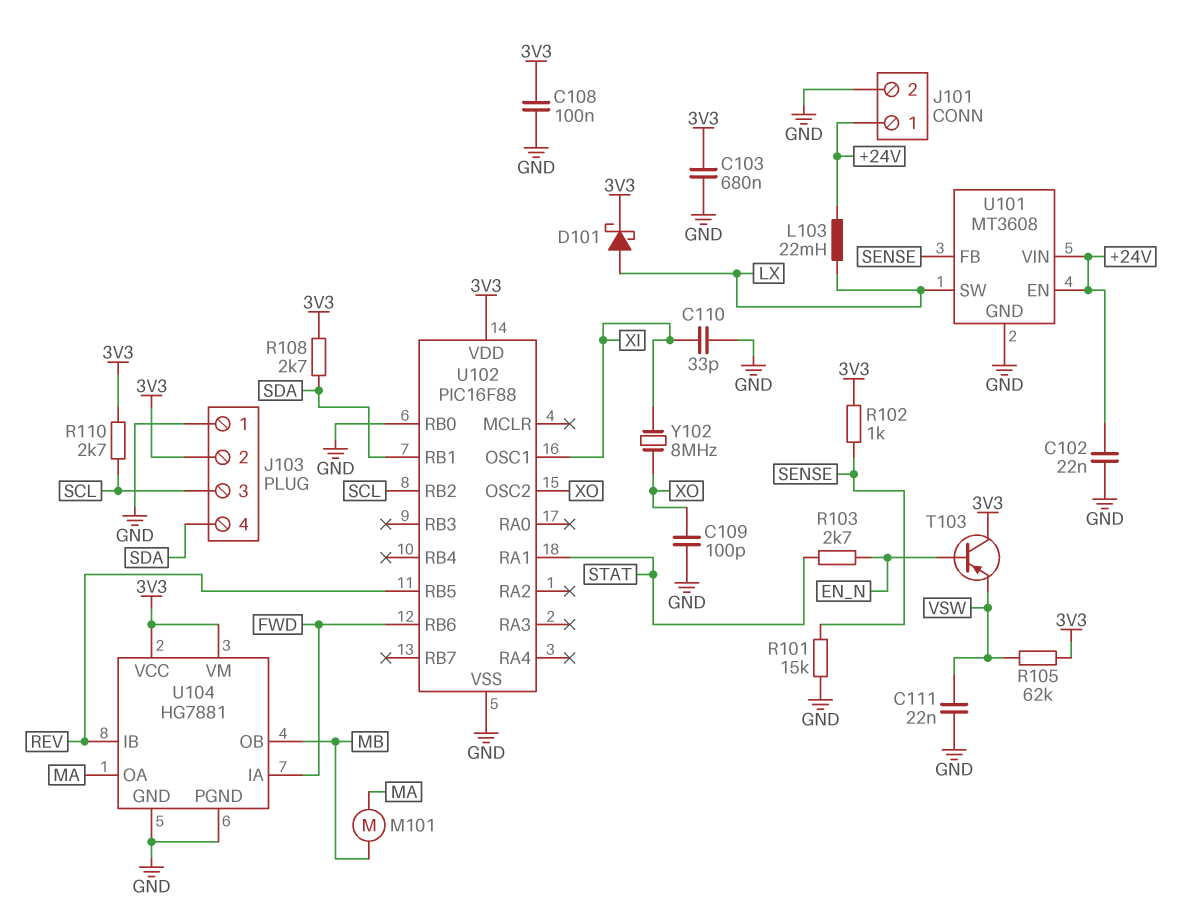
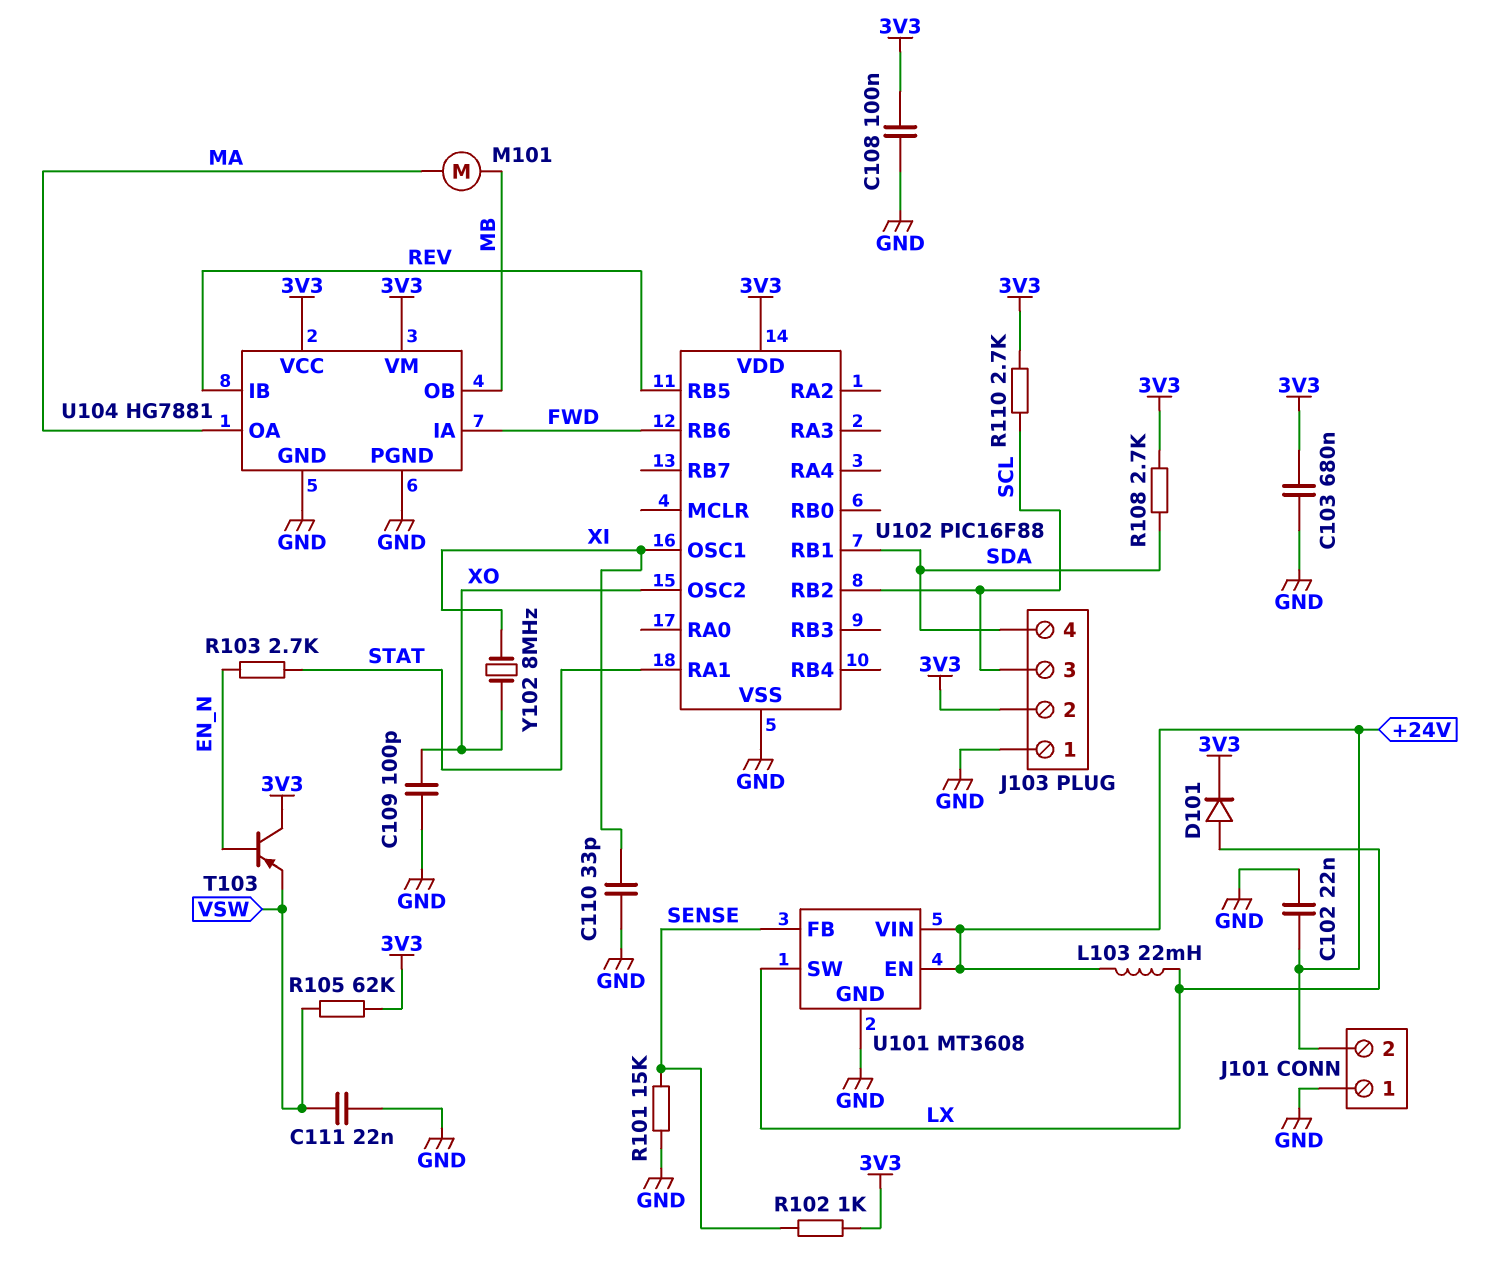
D101: schottky (A LX, K 3V3) -> diode (A LX, K 3V3)
J101 pin 1: +24V -> GND
J101 pin 2: GND -> +24V
U102 pin RB0: GND -> none

